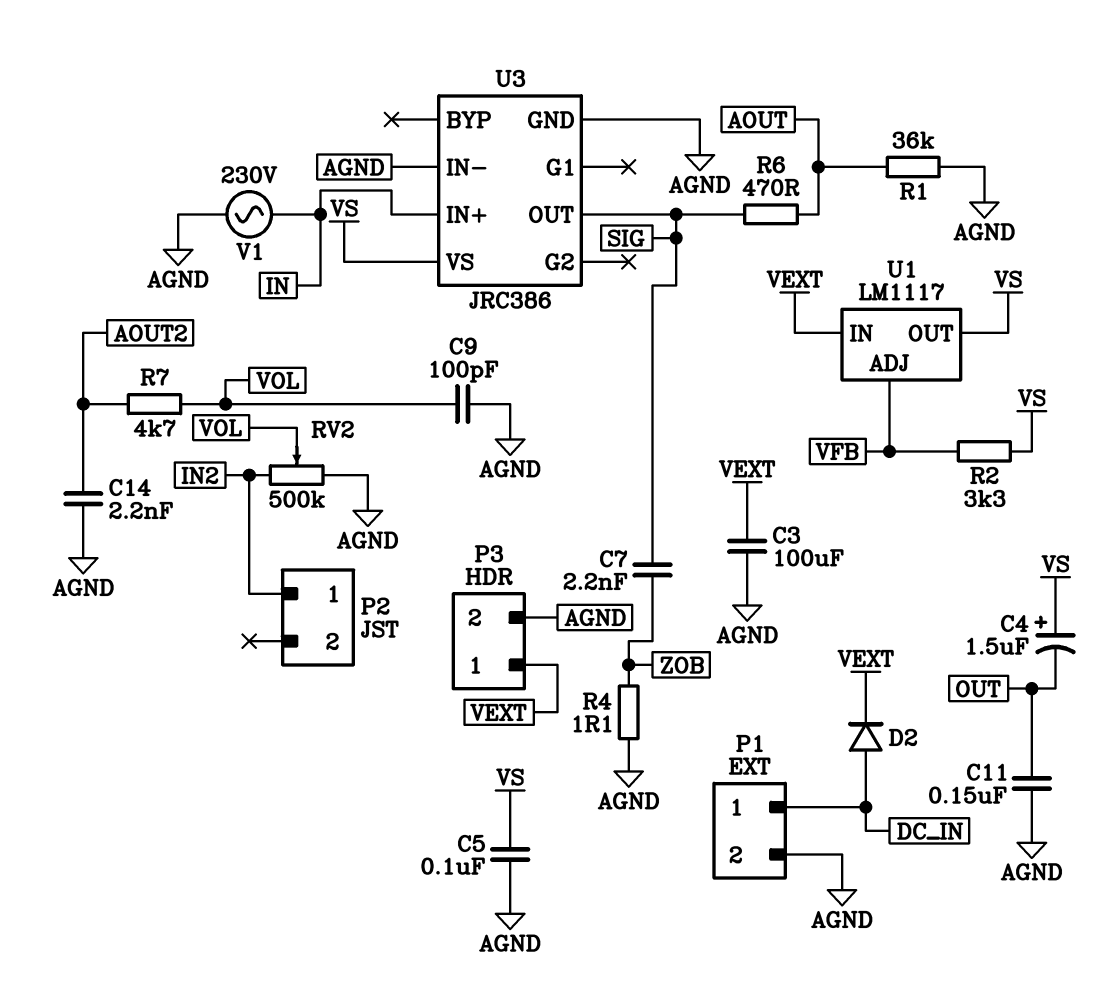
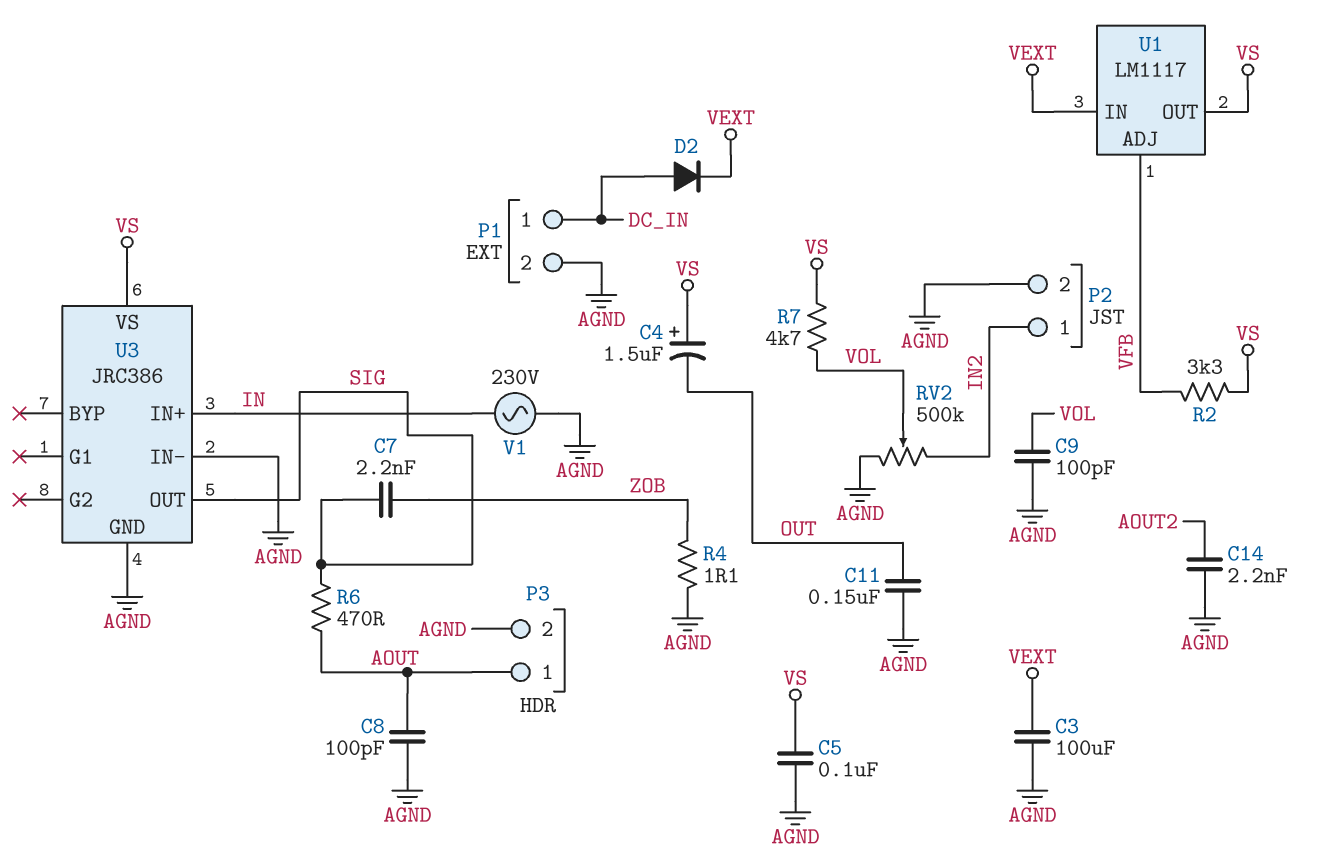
C8: none -> 100pF (AGND, AOUT)
P2 pin 2: none -> AGND
P3 pin 1: VEXT -> AOUT
R1: 36k (AGND, AOUT) -> none
R7: 4.7k (AOUT2, VOL) -> 4.7k (VOL, VS)

